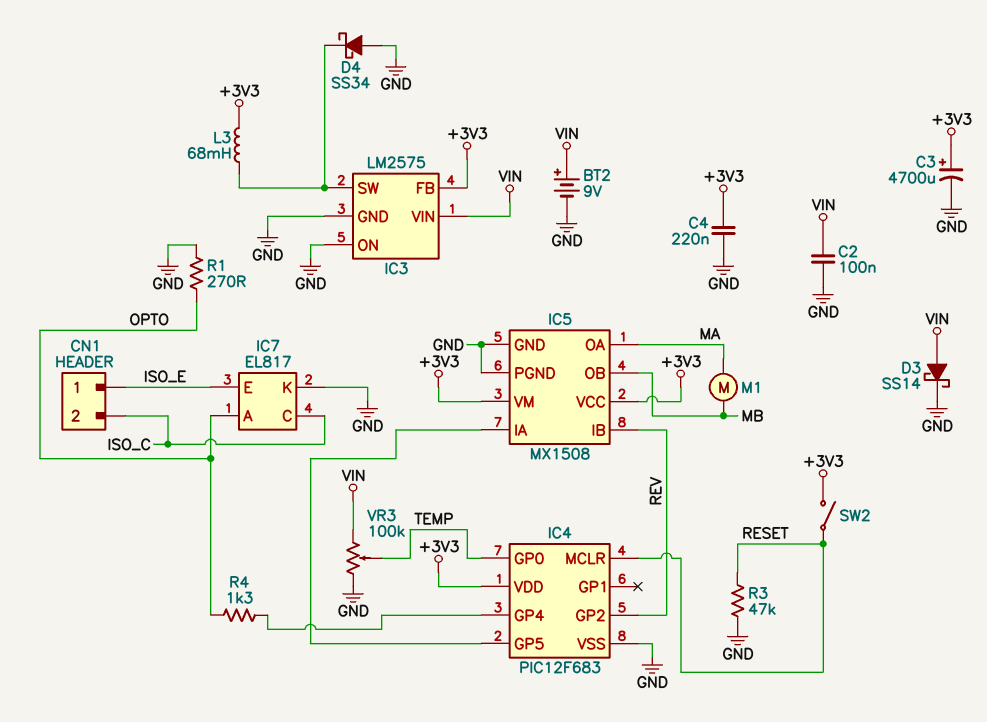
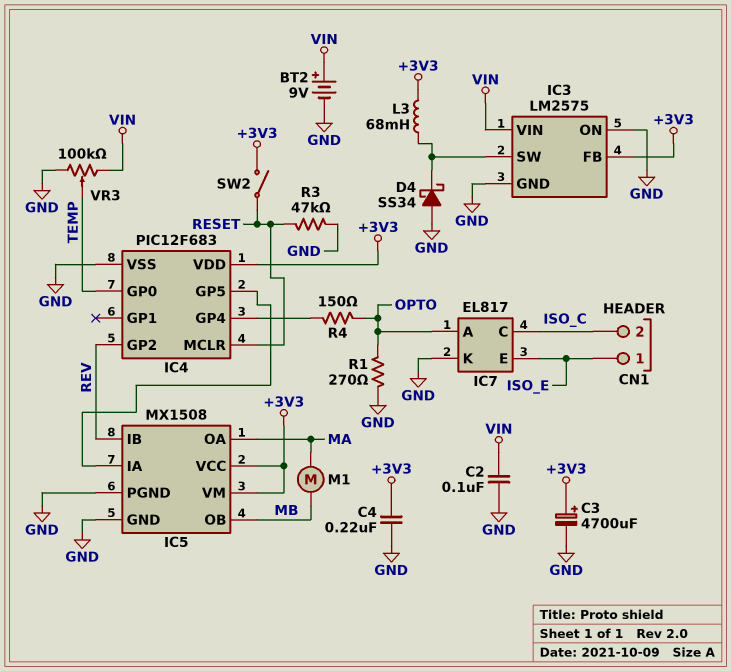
D3: schottky SS14 (A VIN, K GND) -> none
R4: 1.3k (IC4/GP4, OPTO) -> 150 (IC4/GP4, OPTO)

